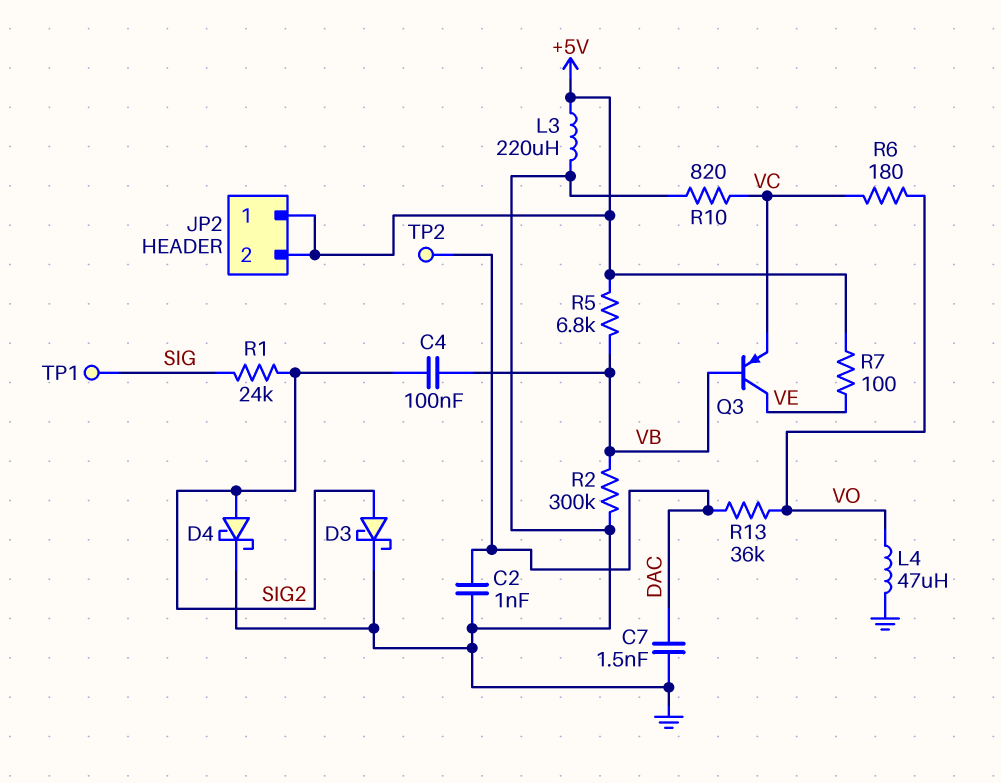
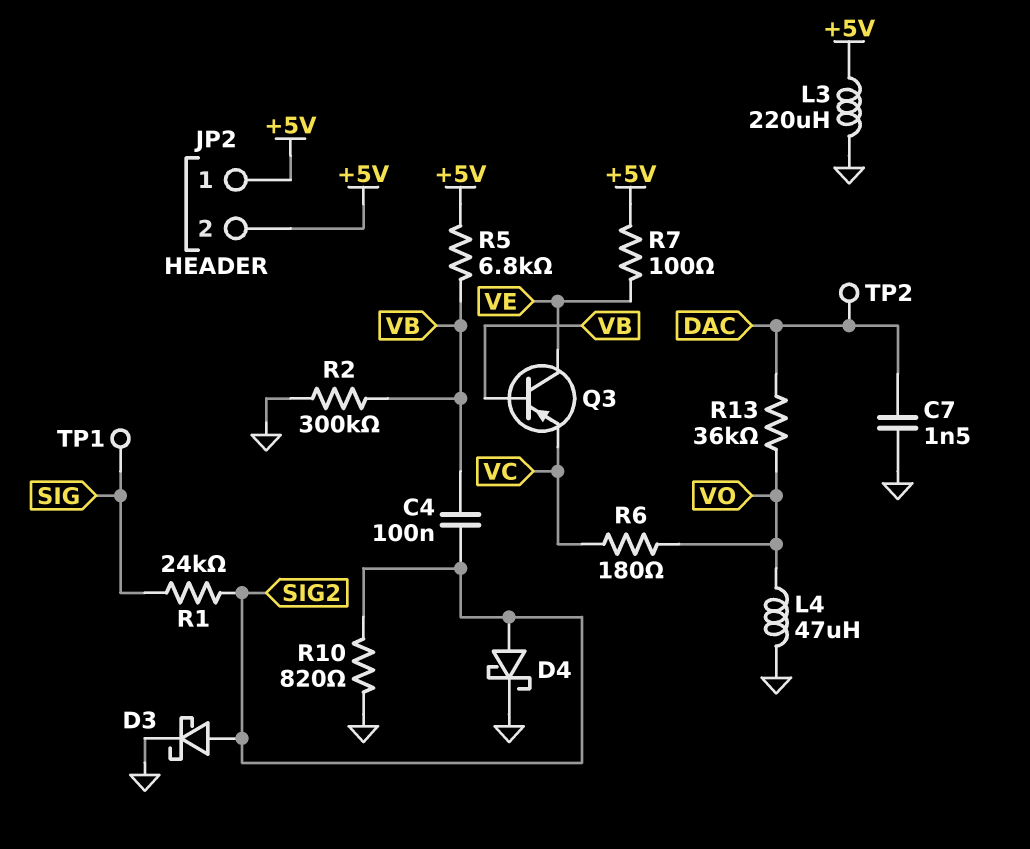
C2: 1nF (DAC, GND) -> none
R10: 820 (GND, VC) -> 820 (GND, SIG2)

